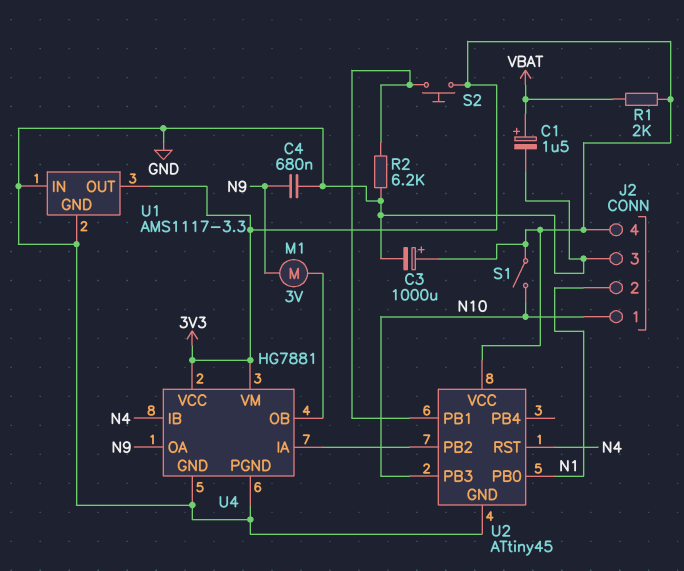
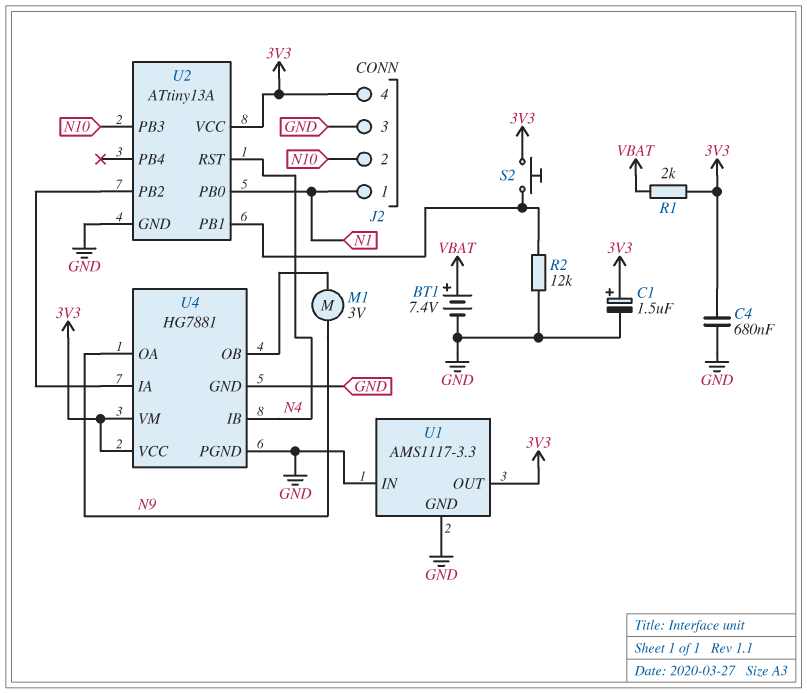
BT1: none -> 7.4V (plus VBAT, minus GND)
C1: 1.5uF (plus VBAT, minus GND) -> 1.5uF (plus 3V3, minus GND)
C3: 1000uF (plus 3V3, minus GND) -> none
C4: 680nF (GND, N9) -> 680nF (3V3, GND)
J2 pin 1: N10 -> N1
J2 pin 2: N1 -> N10
R2: 6.2k (GND, U2/PB1) -> 12k (GND, U2/PB1)
S1: switch (3V3, N10) -> none
U2: ATtiny45 -> ATtiny13A

